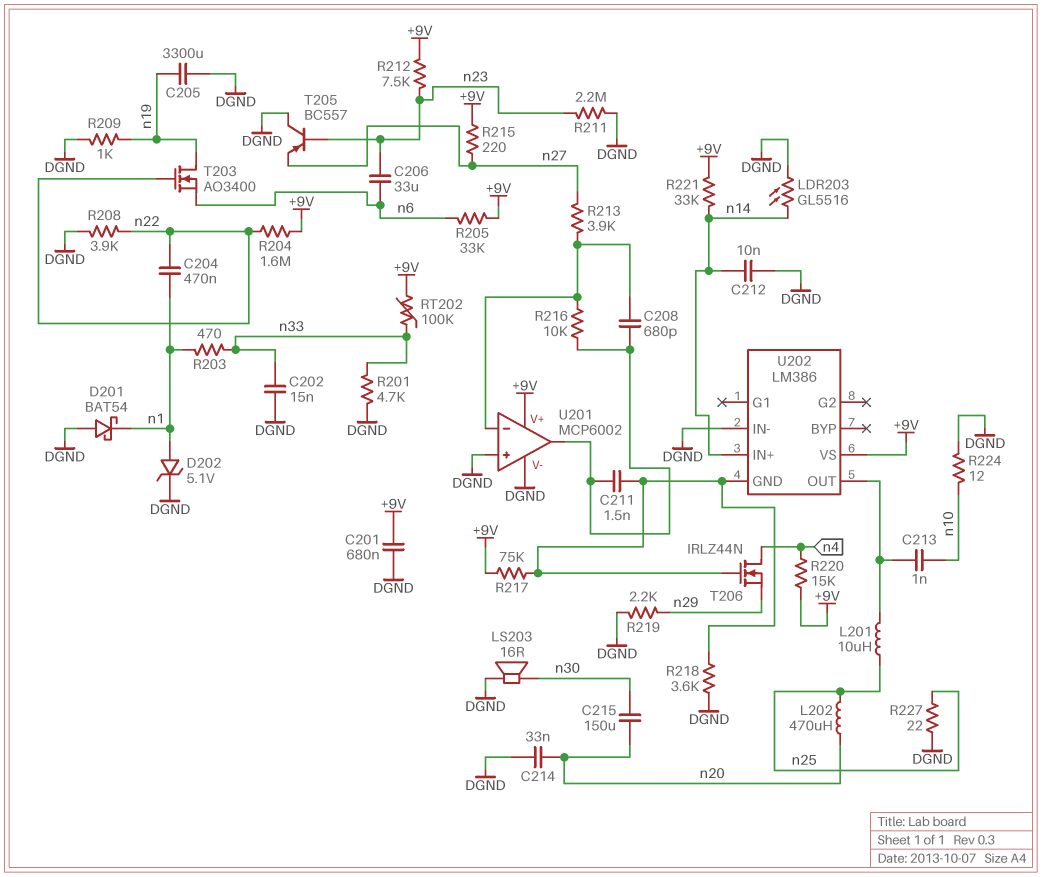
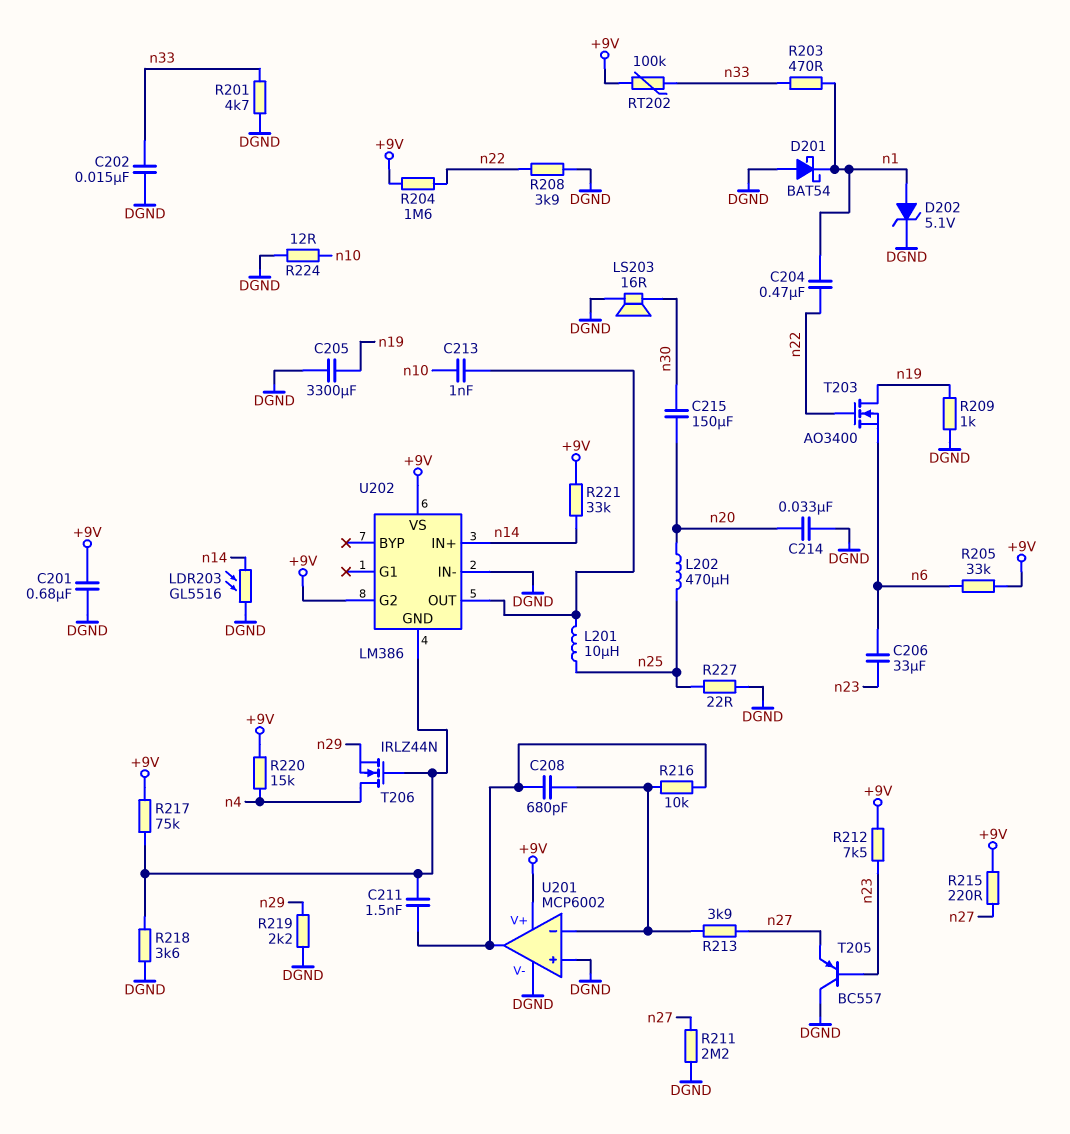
C212: 10nF (DGND, n14) -> none
R211: 2.2M (DGND, n23) -> 2.2M (DGND, n27)
U202 pin G2: none -> +9V

